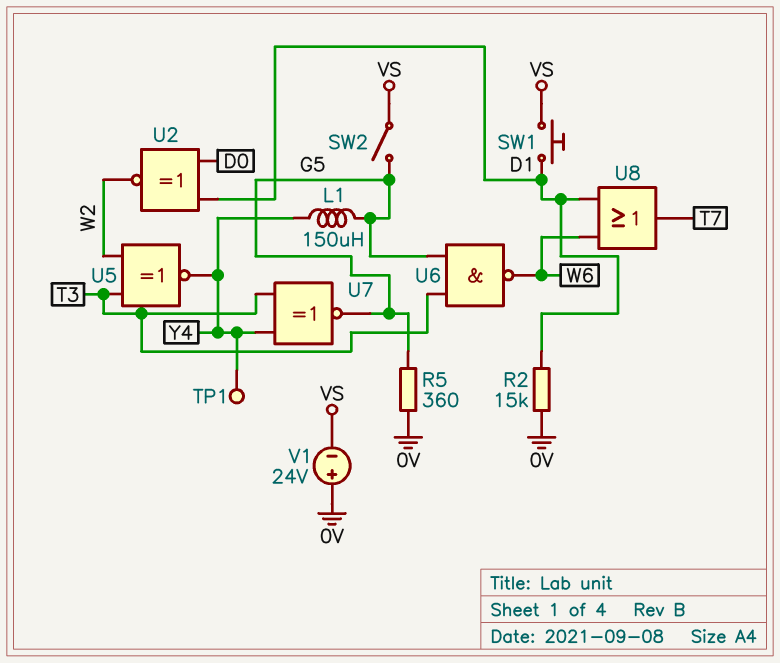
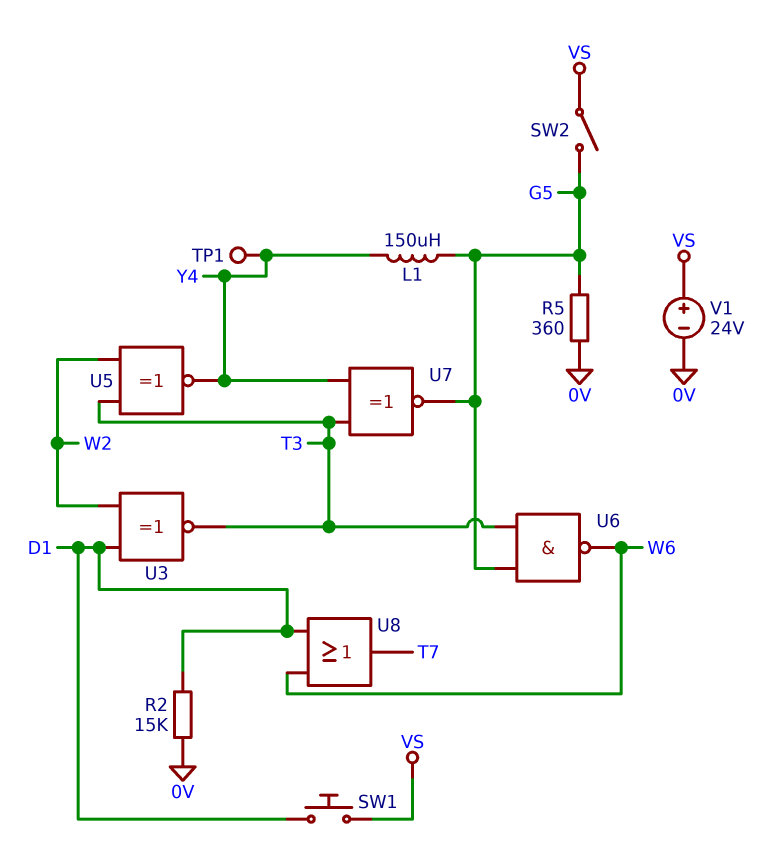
U2: XNOR (in D0, in D1, out W2) -> none
U3: none -> XNOR (in D1, in W2, out T3)
V1: 24V (plus 0V, minus VS) -> 24V (plus VS, minus 0V)

